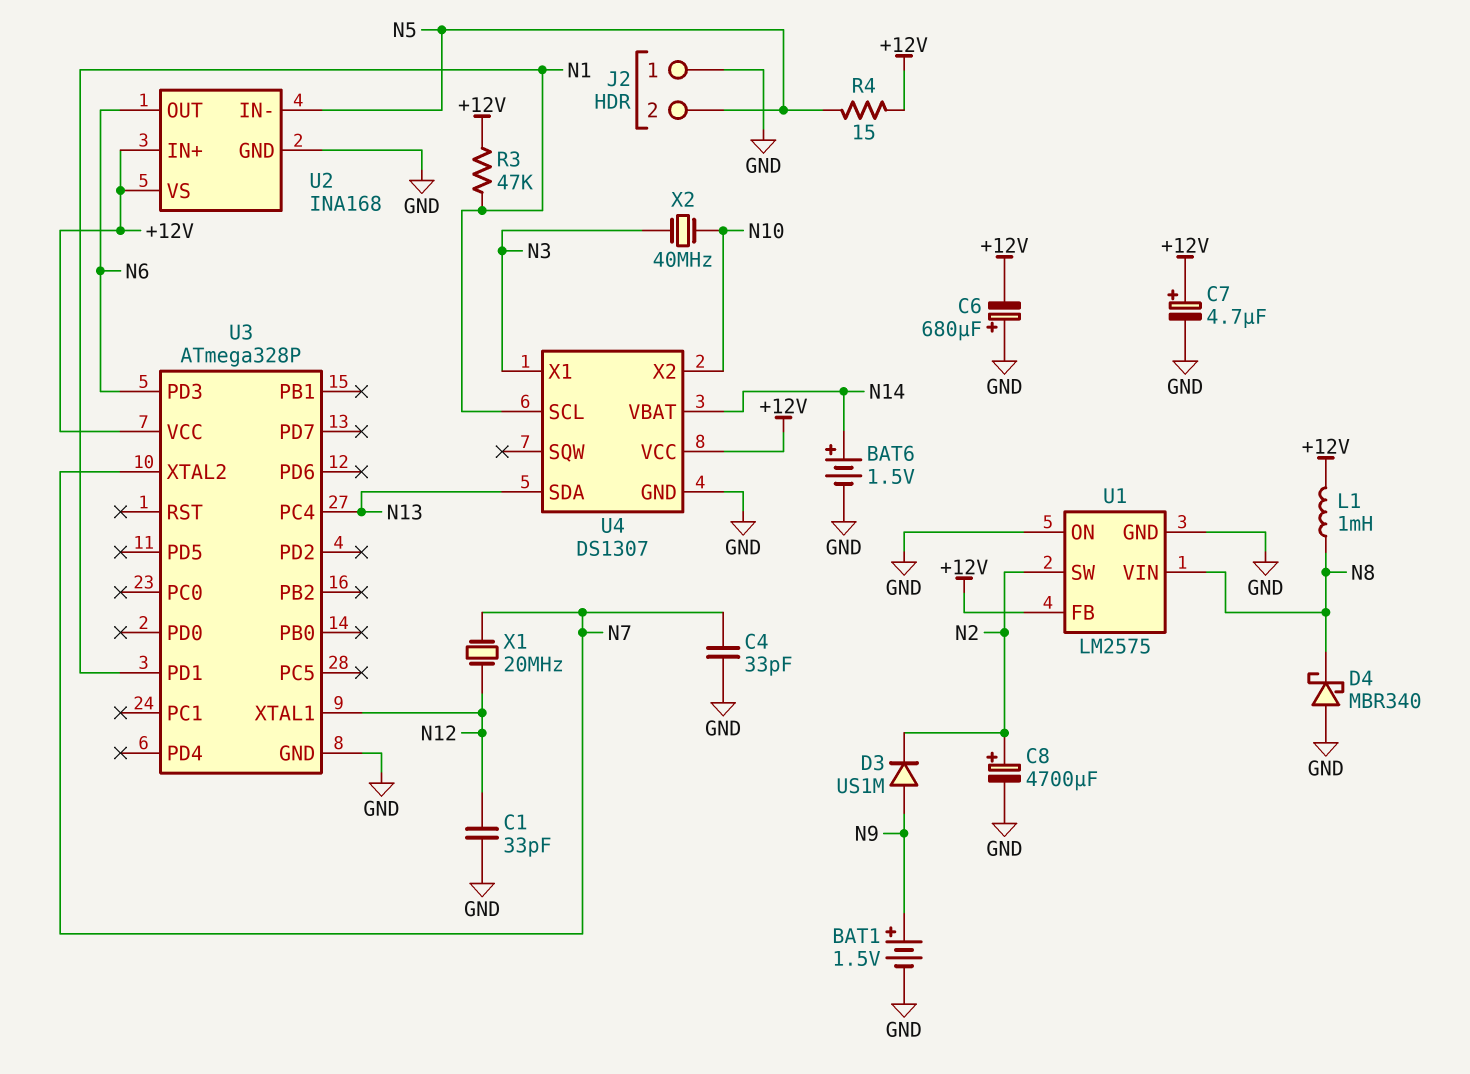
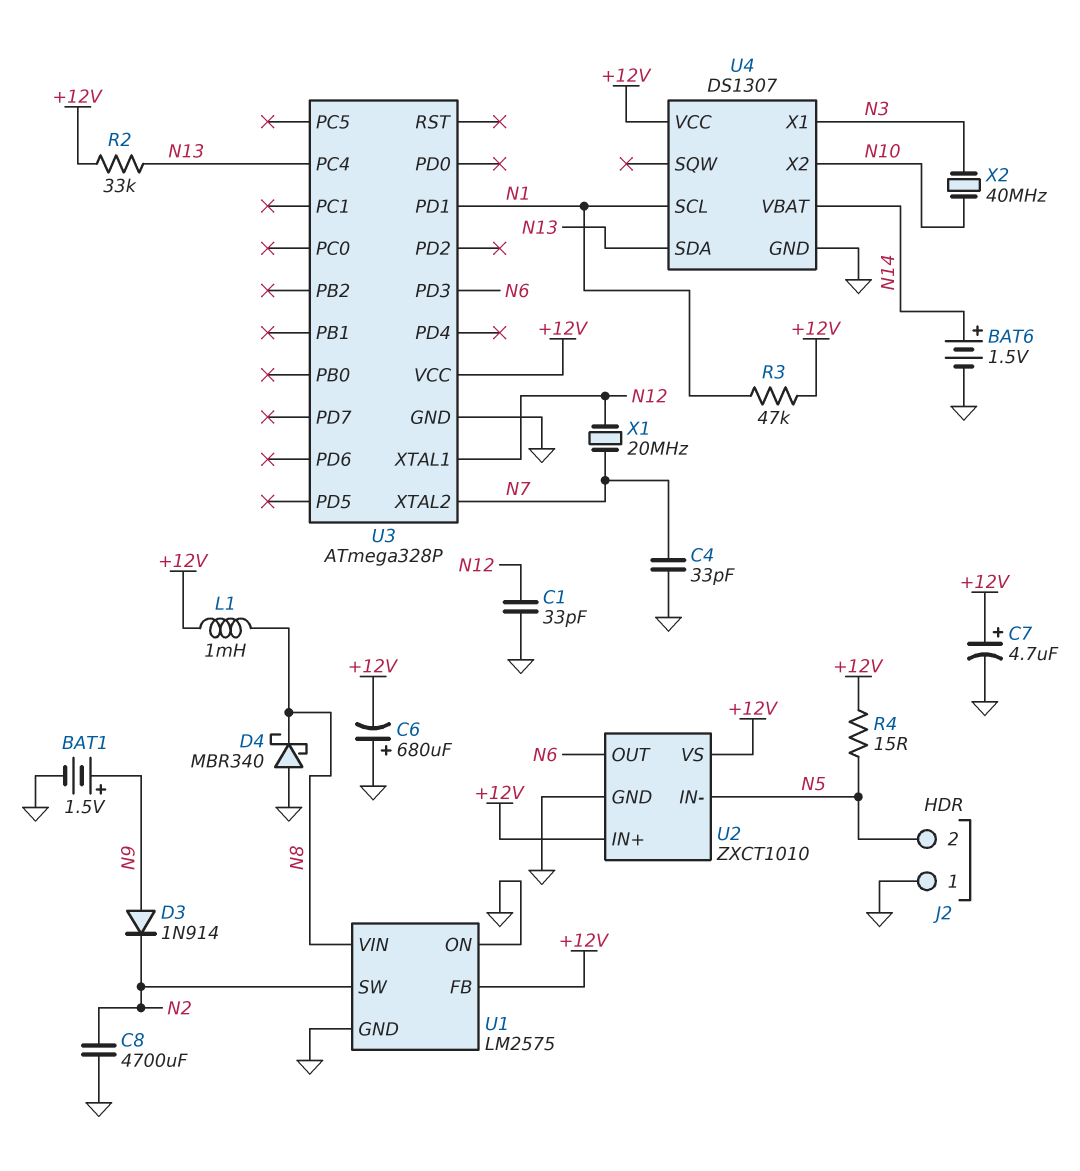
C8: 4700uF (plus N2, minus GND) -> 4700uF (GND, N2)
D3: diode US1M (A N9, K N2) -> diode 1N914 (A N9, K N2)
R2: none -> 33k (+12V, N13)
U2: INA168 -> ZXCT1010

